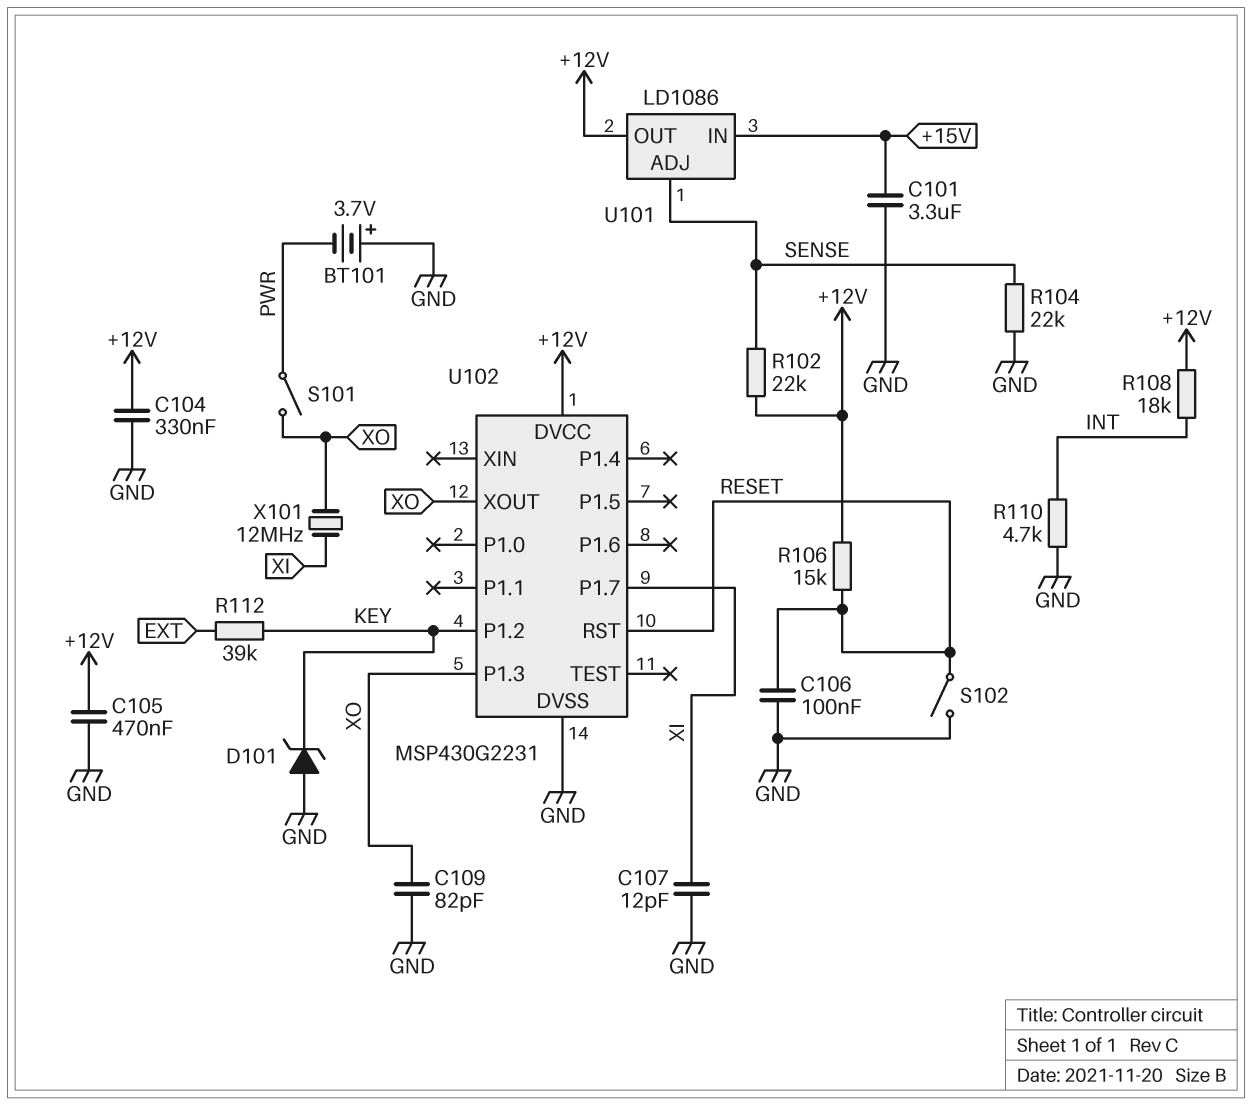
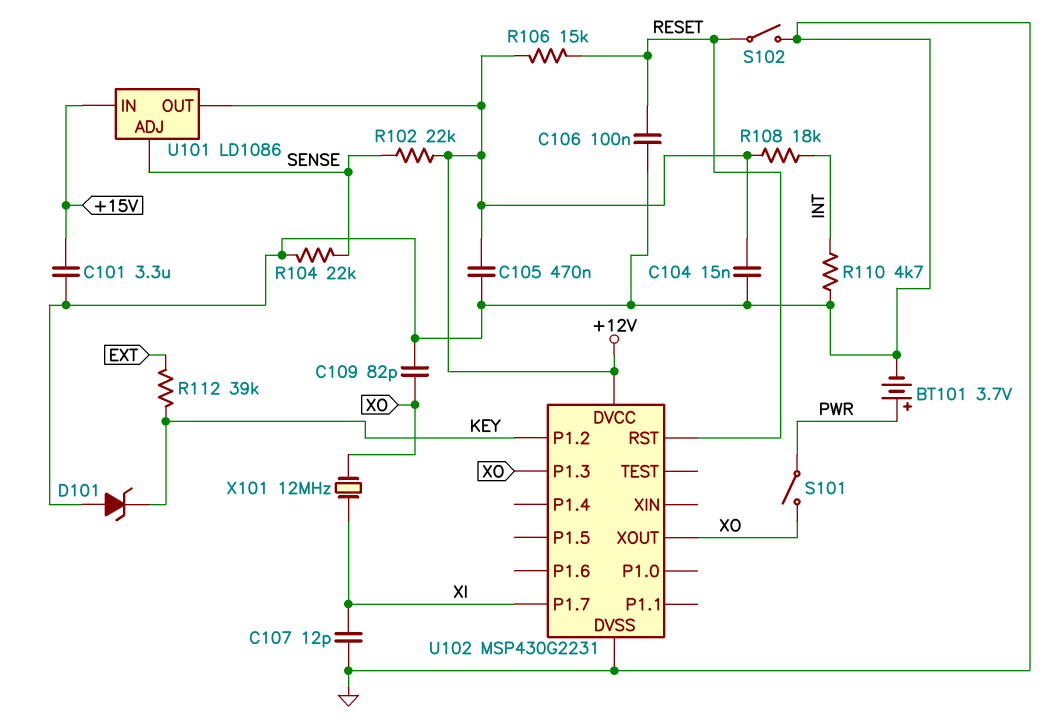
BT101: 3.7V (plus GND, minus PWR) -> 3.7V (plus PWR, minus GND)
C104: 330nF (+12V, GND) -> 15nF (+12V, GND)

